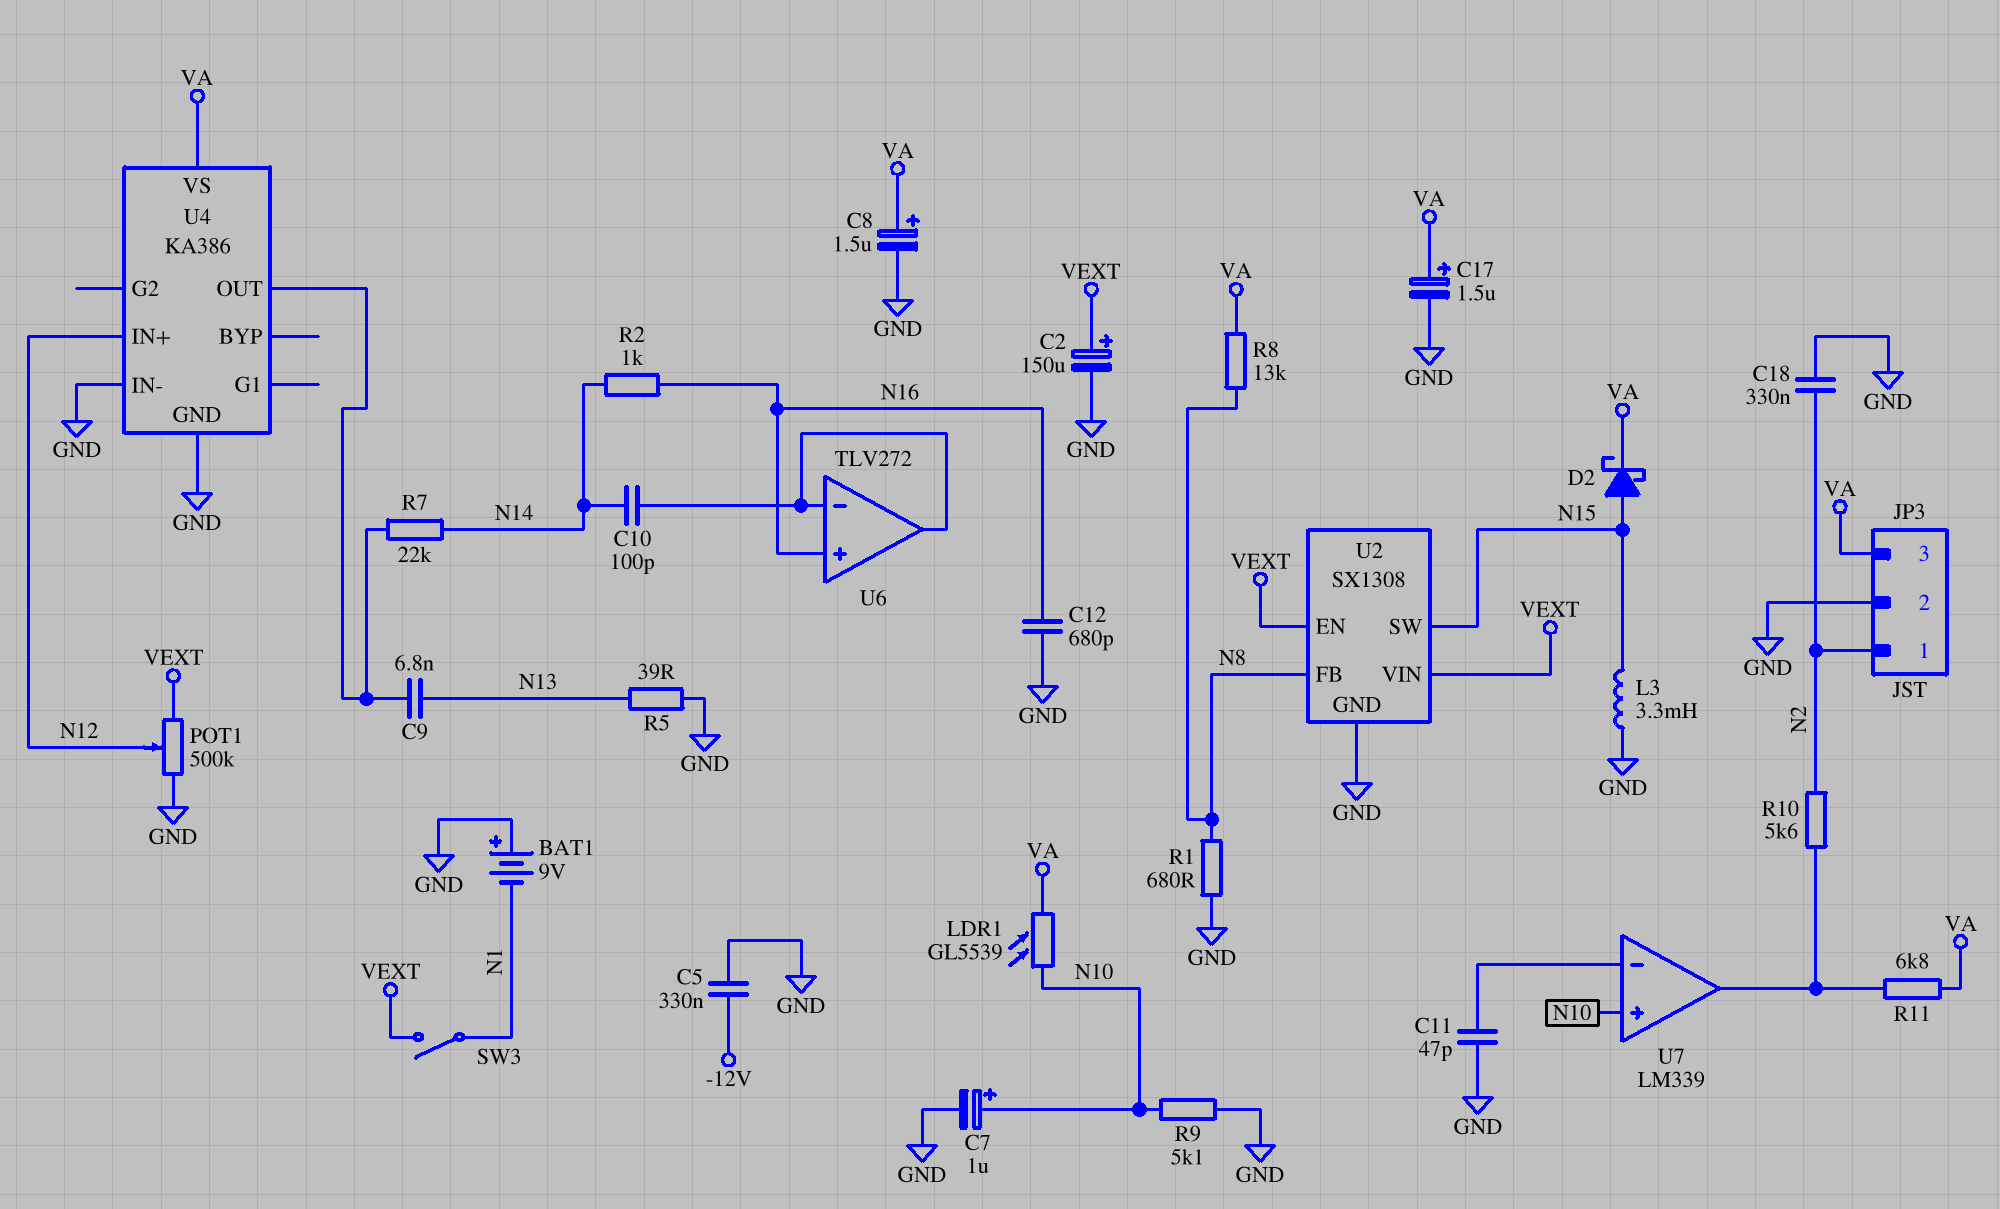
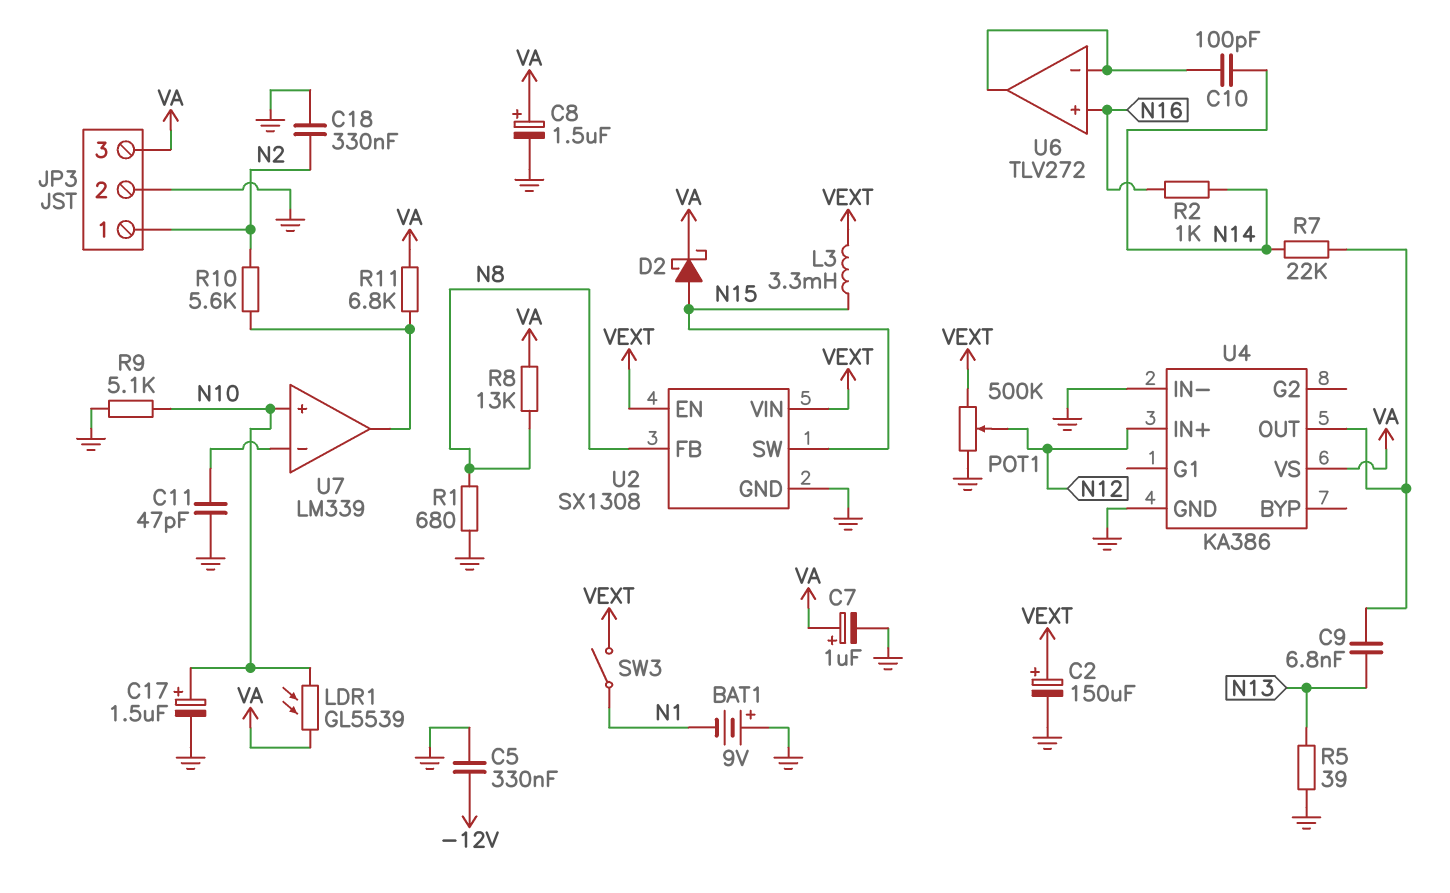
C7: 1uF (plus N10, minus GND) -> 1uF (plus VA, minus GND)
C12: 680pF (GND, N16) -> none
C17: 1.5uF (plus VA, minus GND) -> 1.5uF (plus N10, minus GND)
L3: 3.3mH (GND, N15) -> 3.3mH (N15, VEXT)

